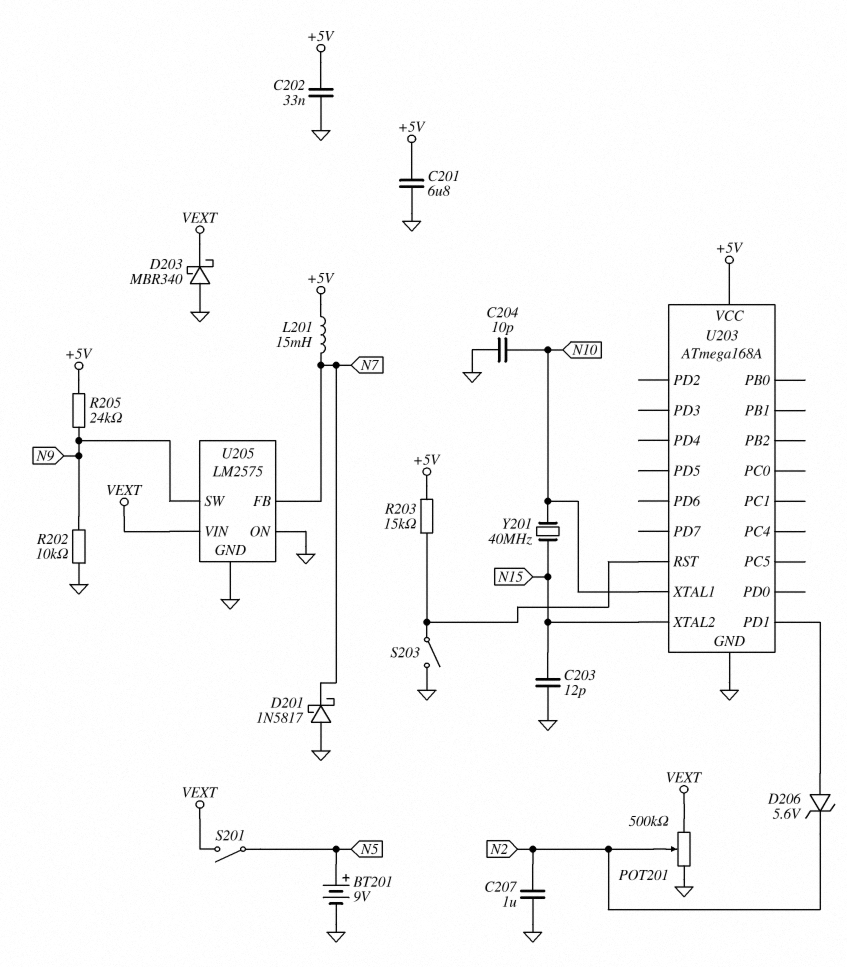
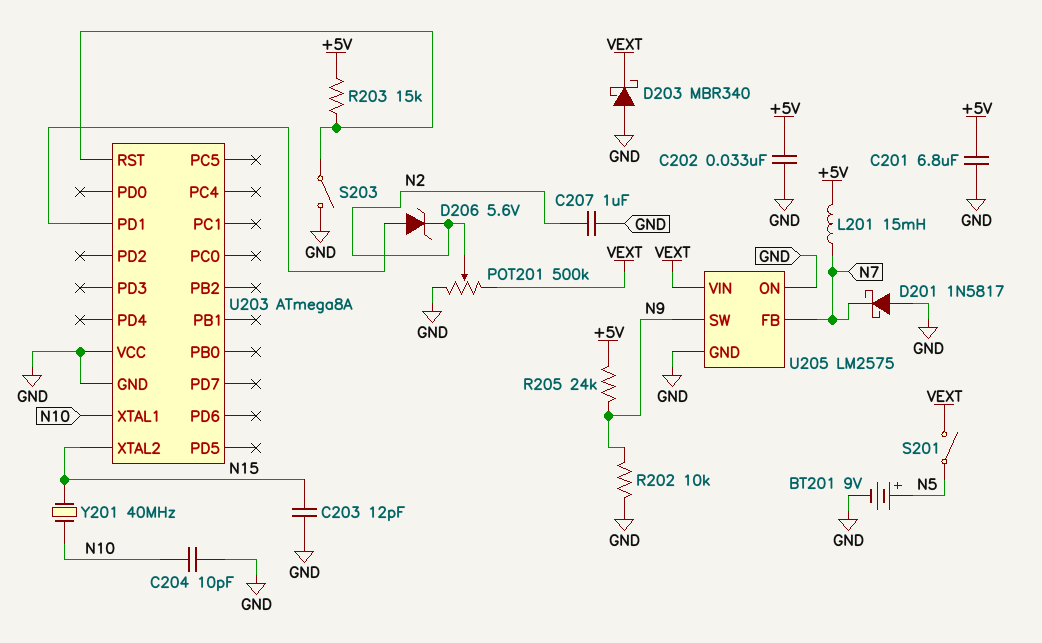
U203: ATmega168A -> ATmega8A
U203 pin VCC: +5V -> GND

